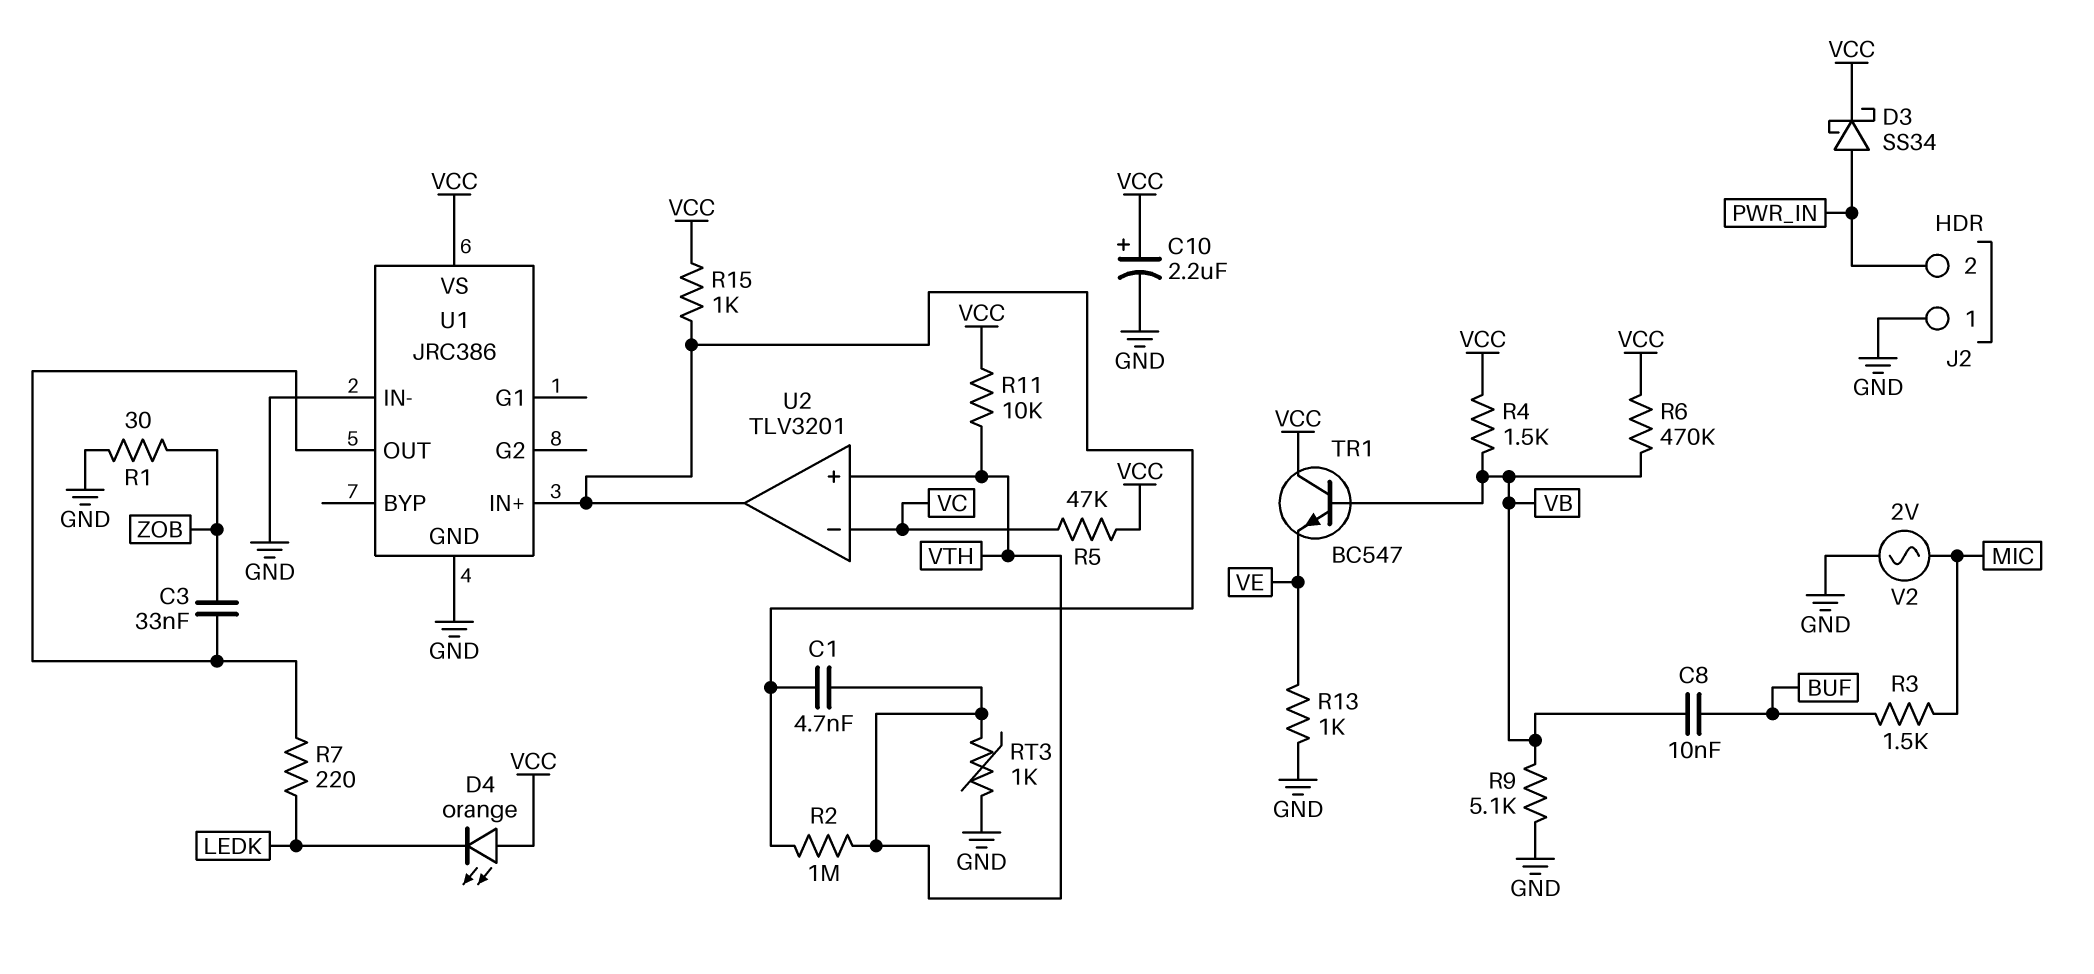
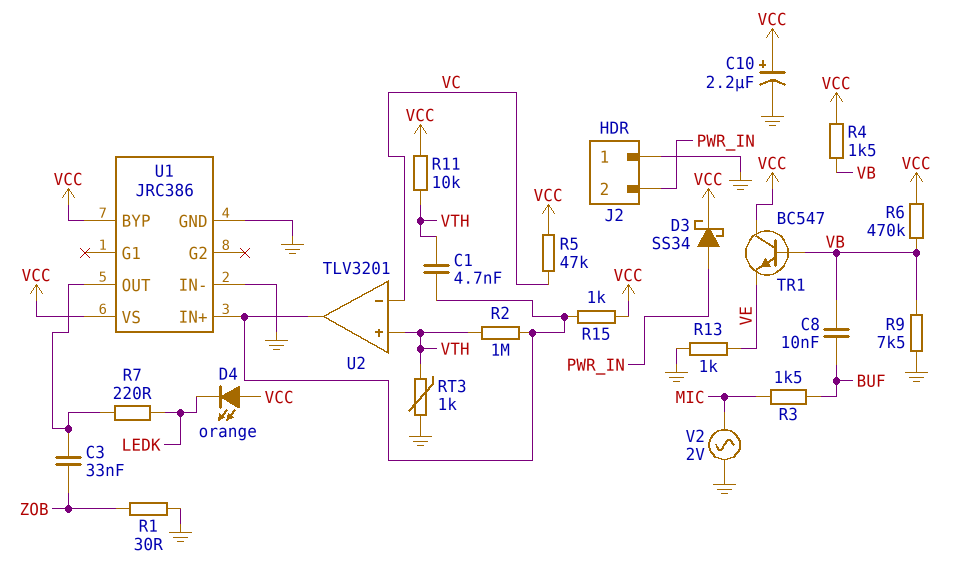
R9: 5.1k (GND, VB) -> 7.5k (GND, VB)
U1 pin BYP: none -> VCC

